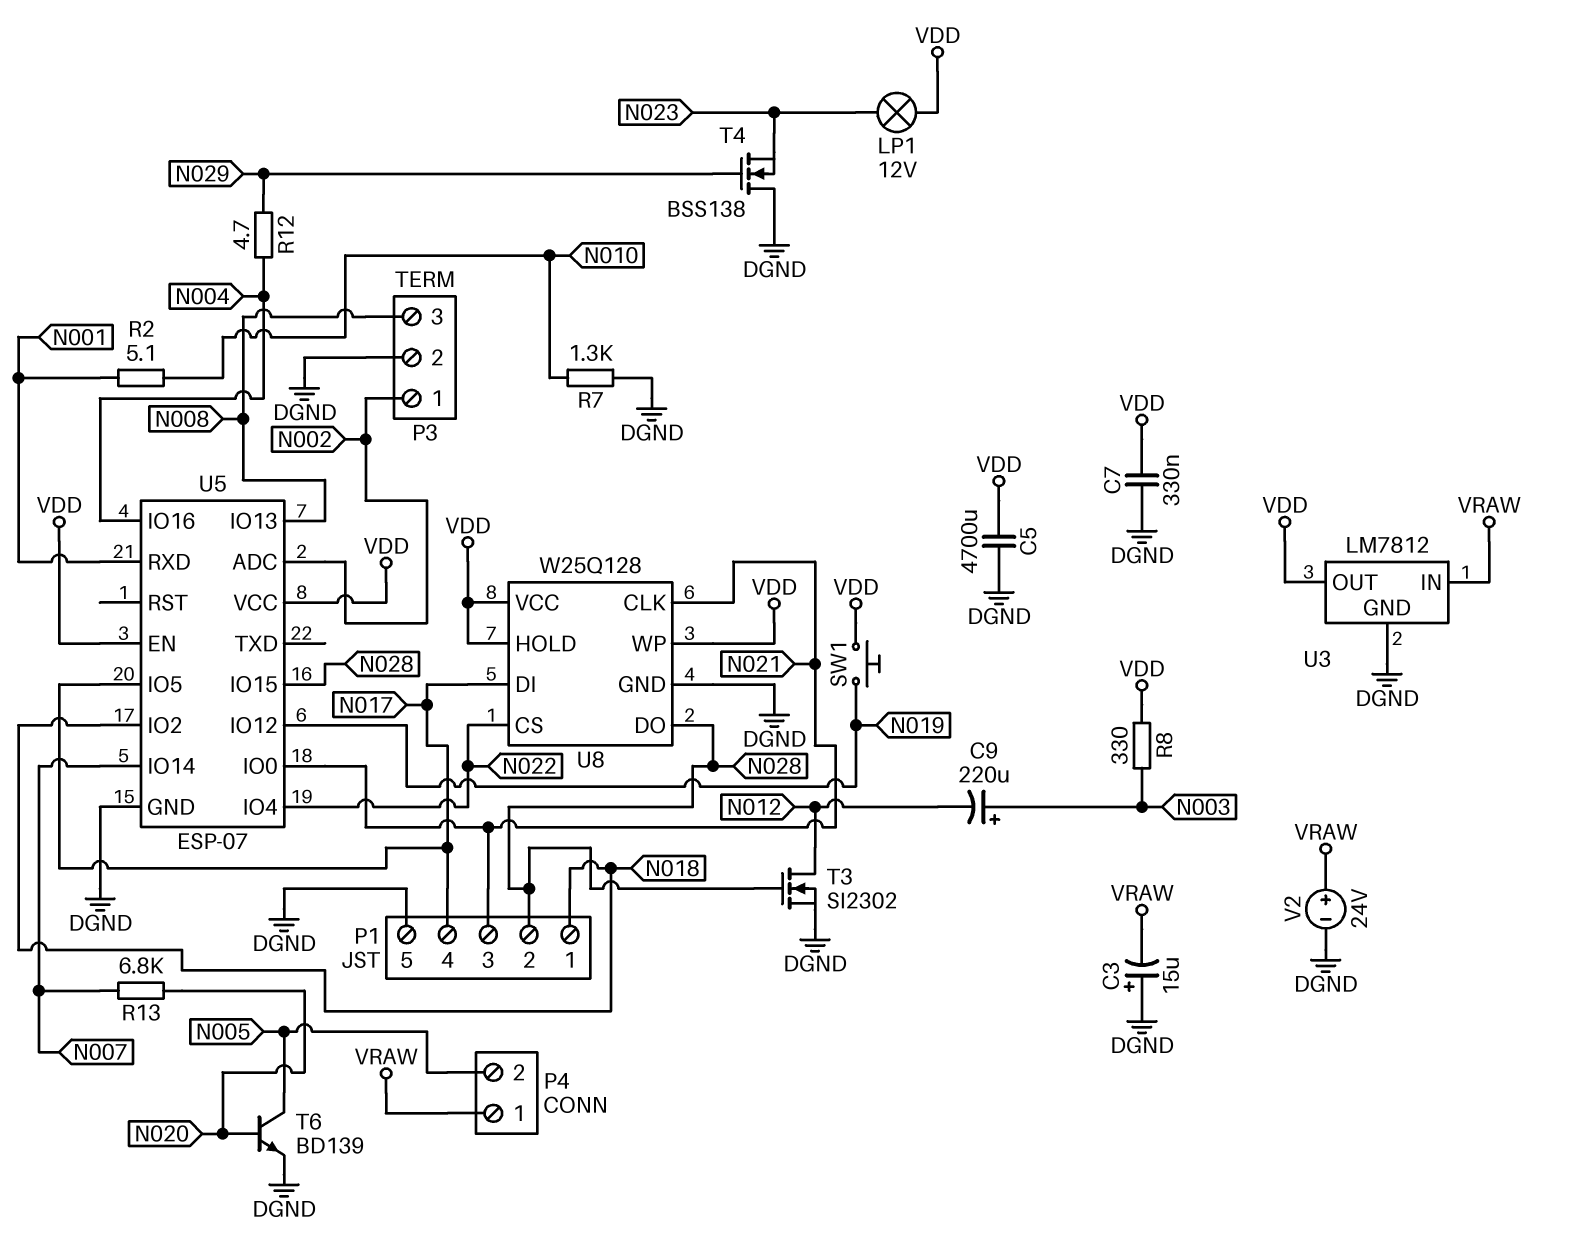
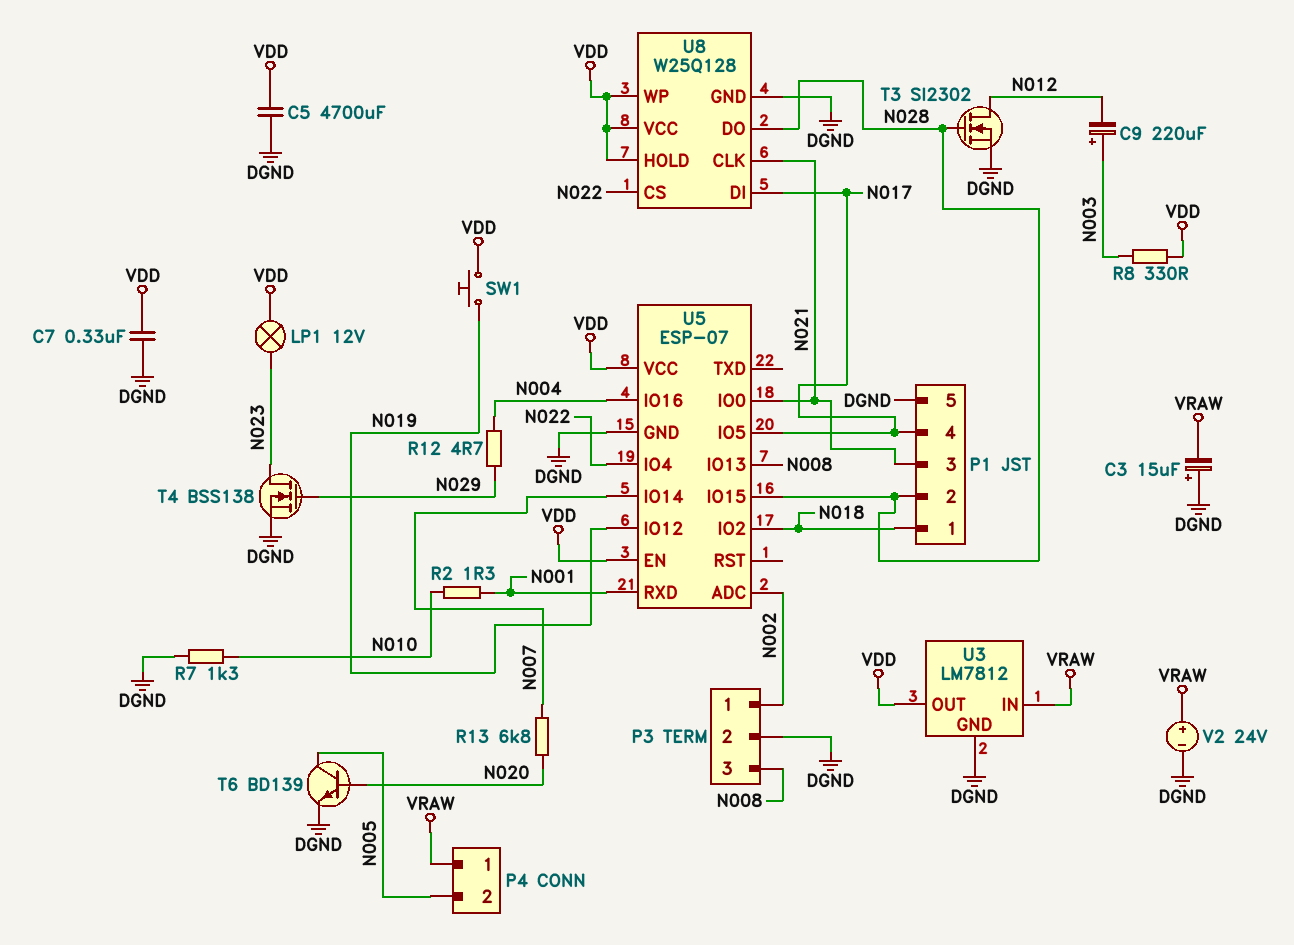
R2: 5.1 (N001, N010) -> 1.3 (N001, N010)
T4: NMOS BSS138 (G N029, D DGND, S N023) -> NMOS BSS138 (G N029, D N023, S DGND)

